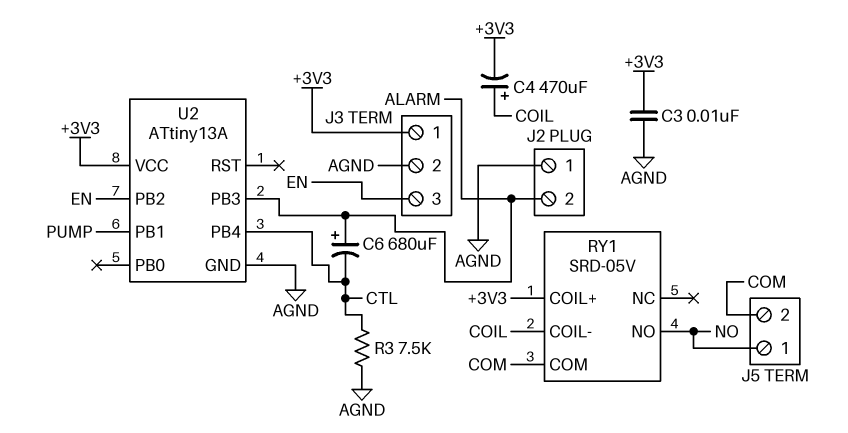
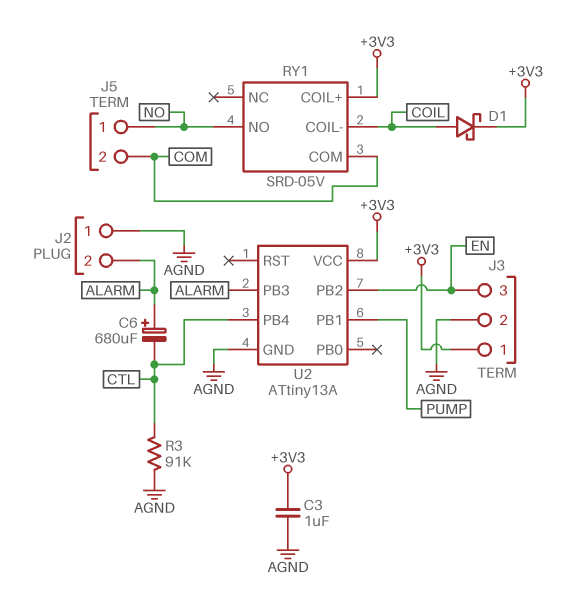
C3: 10nF (+3V3, AGND) -> 1uF (+3V3, AGND)
C4: 470uF (plus COIL, minus +3V3) -> none
D1: none -> schottky (A COIL, K +3V3)
R3: 7.5k (AGND, CTL) -> 91k (AGND, CTL)

